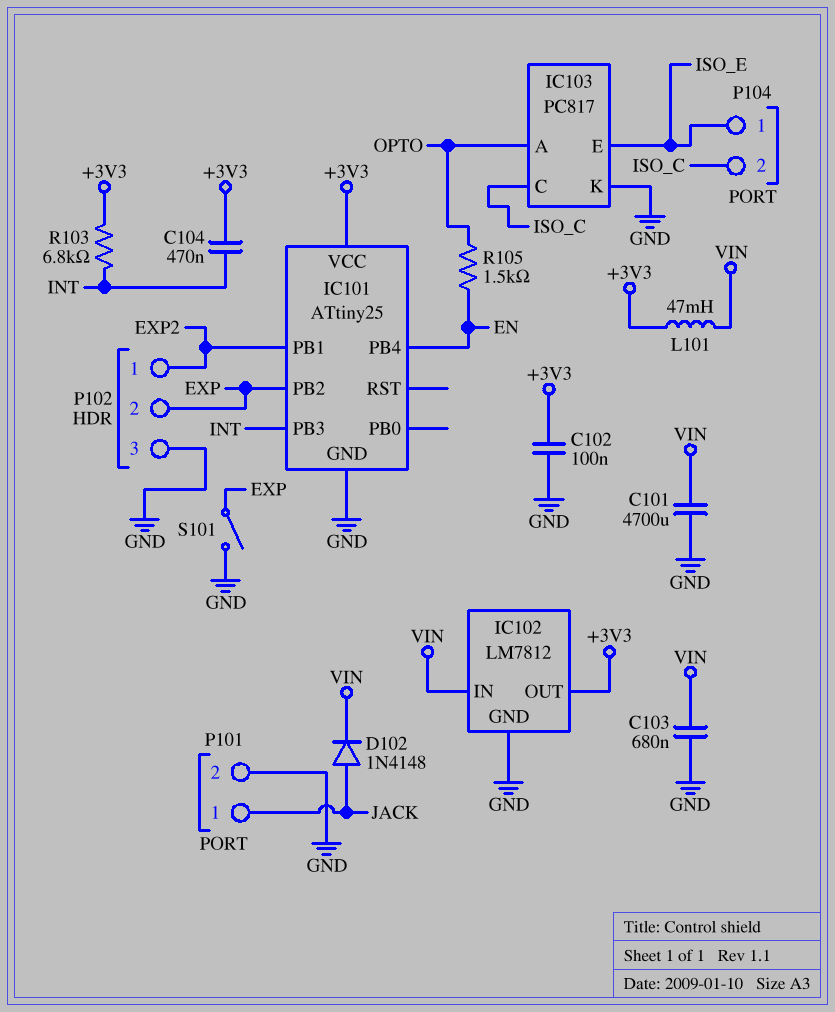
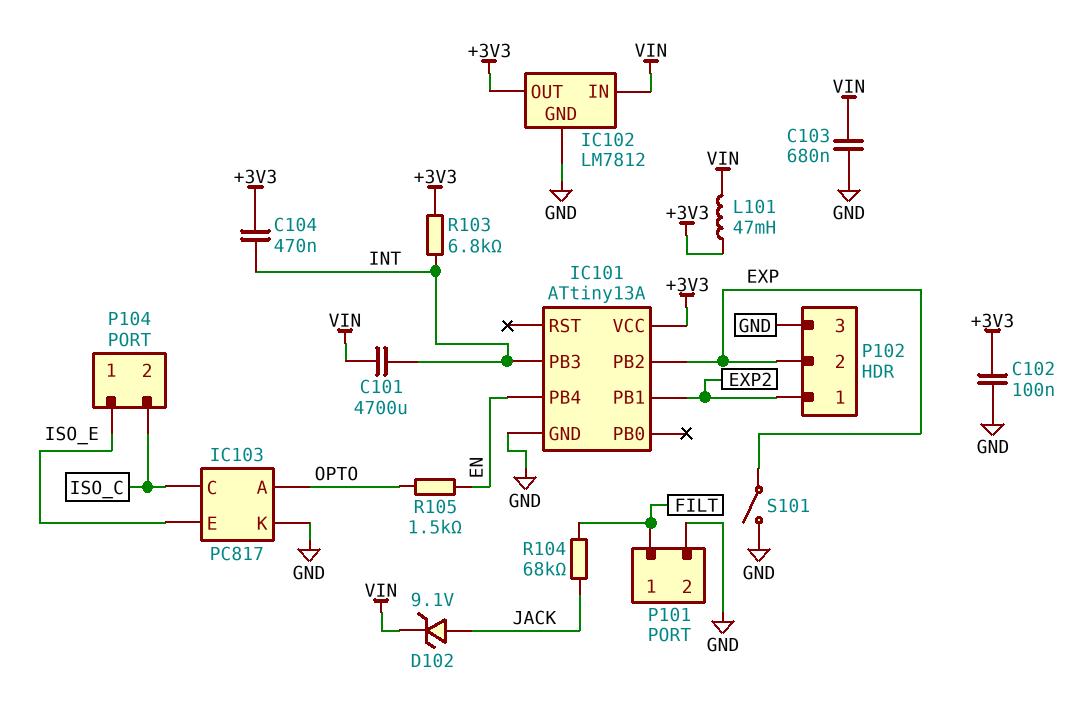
C101: 4700uF (GND, VIN) -> 4700uF (INT, VIN)
D102: diode 1N4148 (A JACK, K VIN) -> zener 9.1V (A JACK, K VIN)
IC101: ATtiny25 -> ATtiny13A
P101 pin 1: JACK -> FILT
R104: none -> 68k (FILT, JACK)

